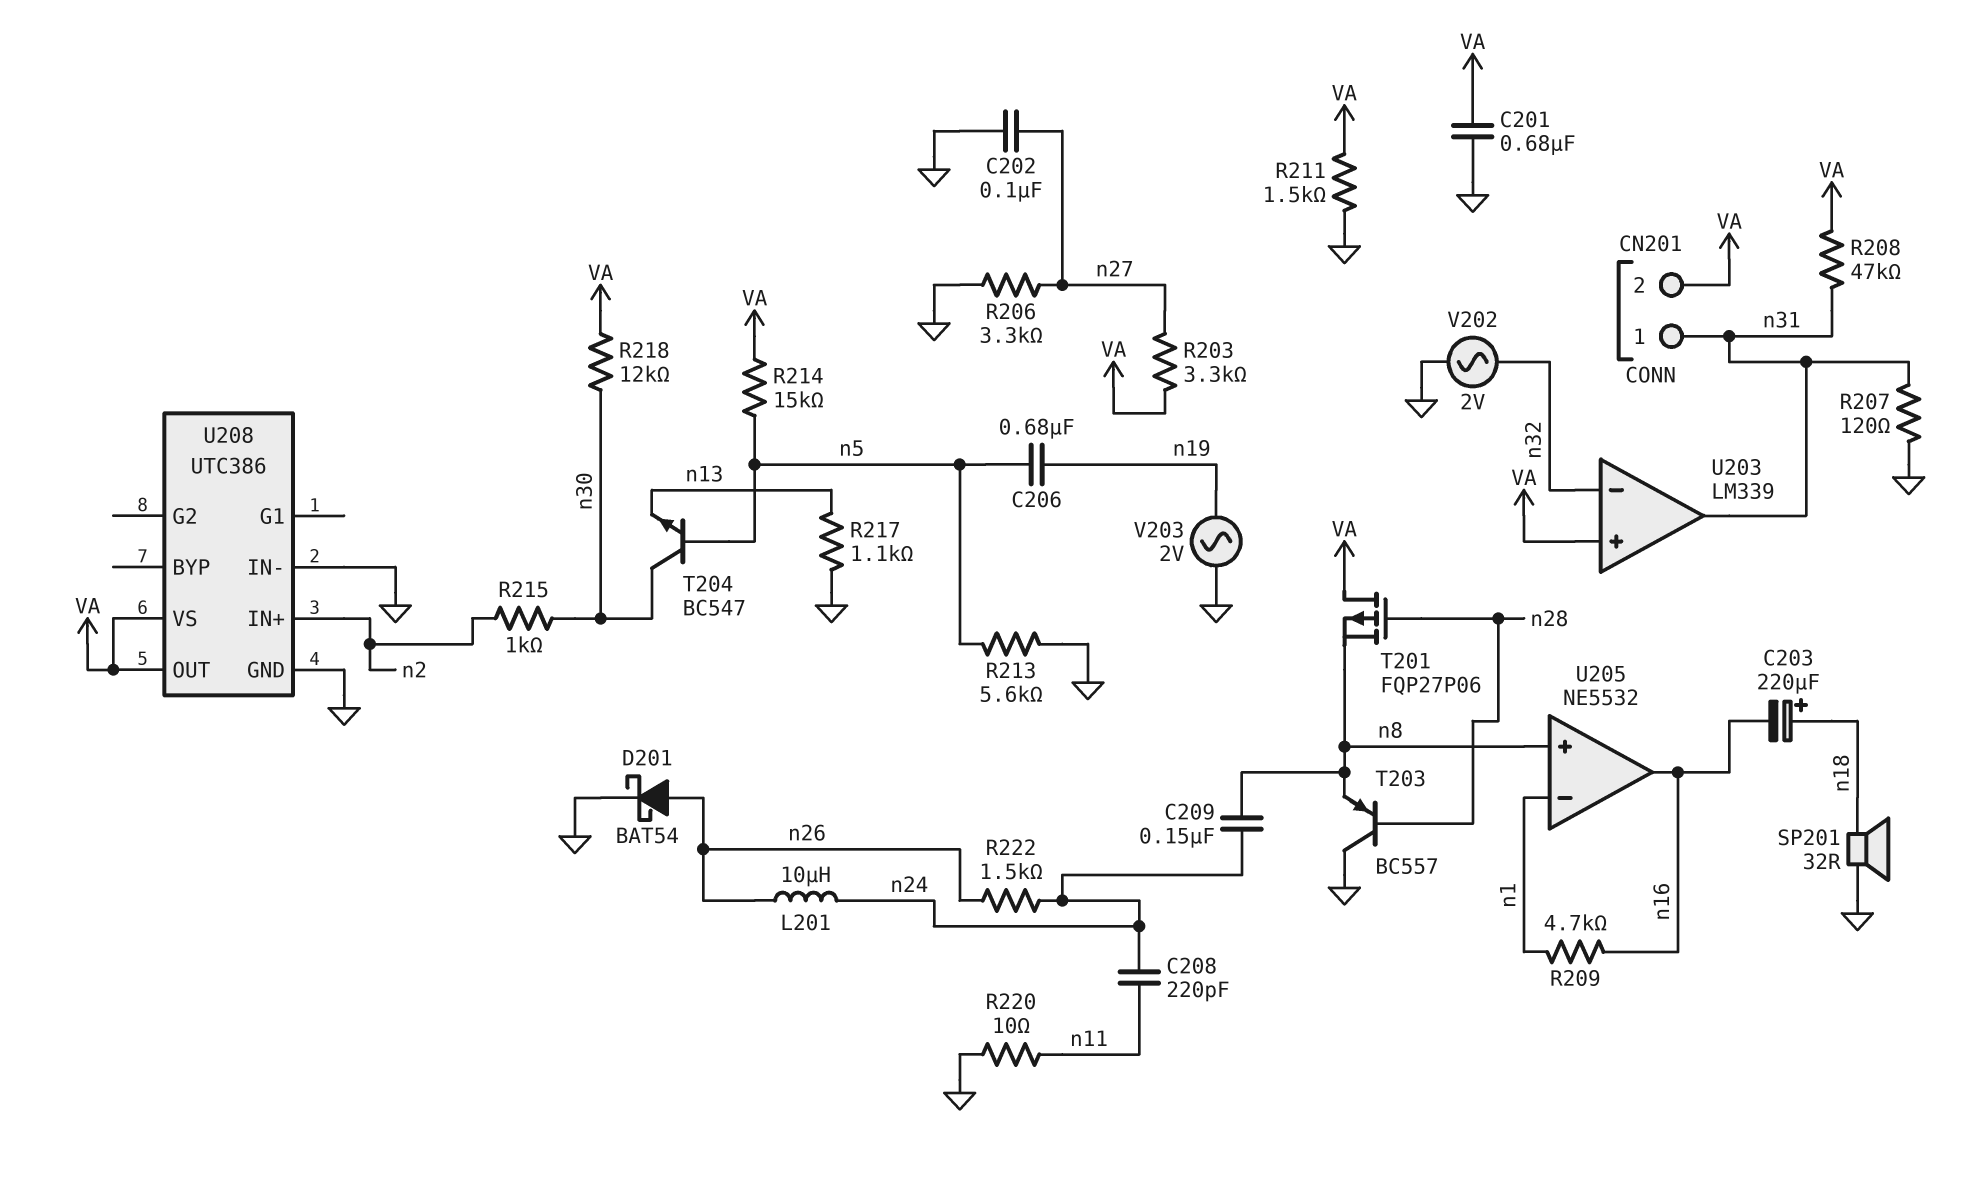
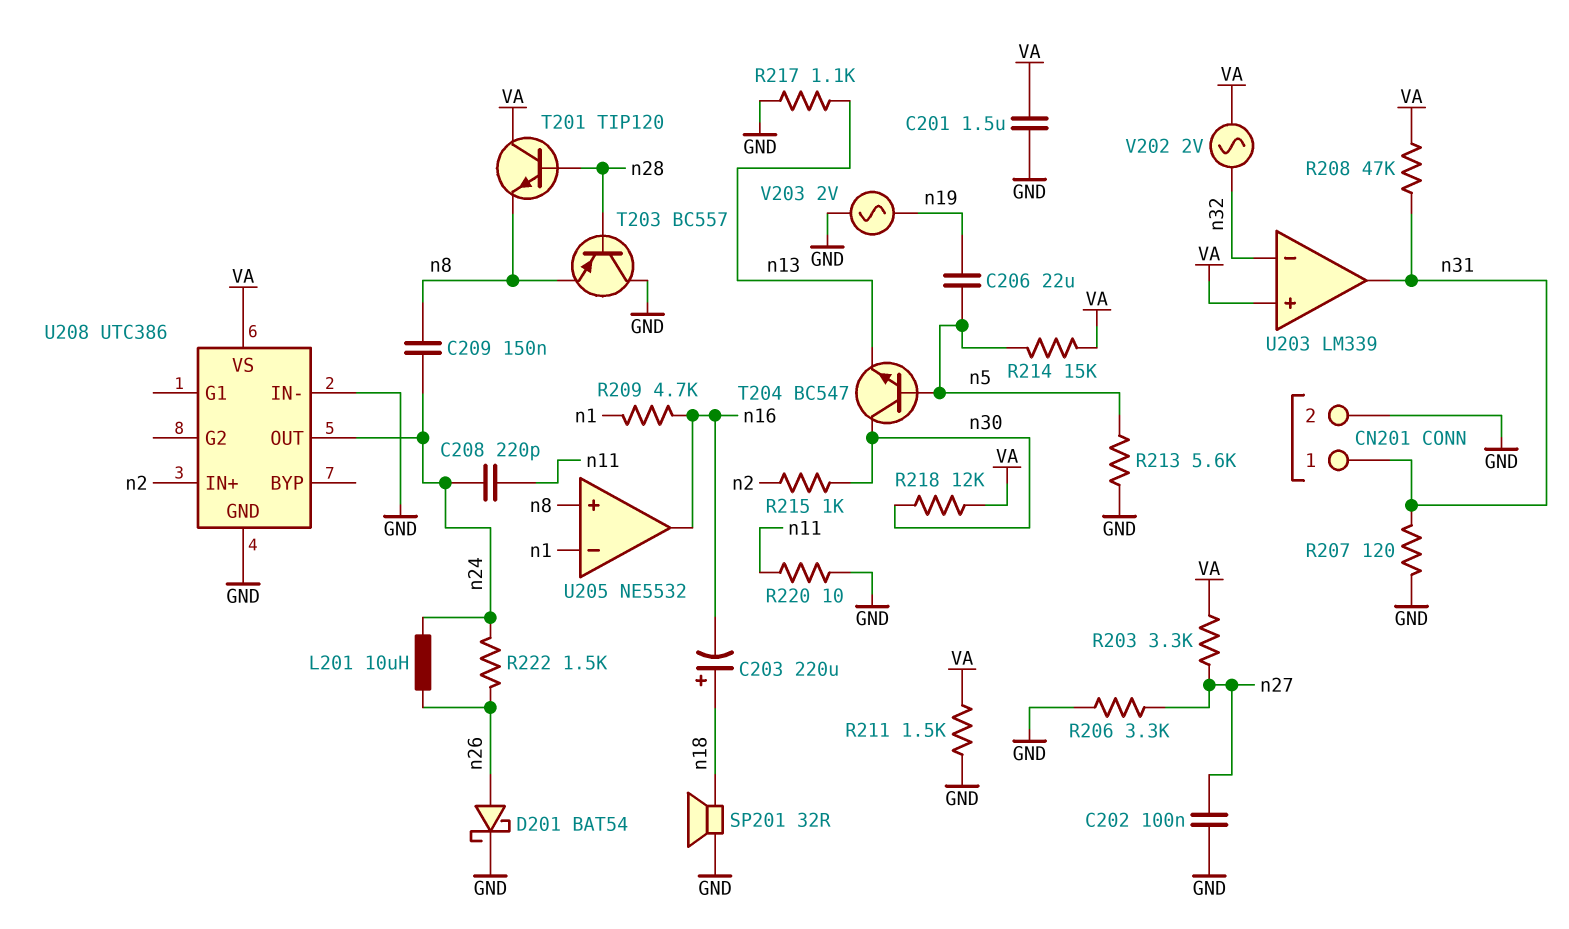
C201: 680nF (GND, VA) -> 1.5uF (GND, VA)
C206: 680nF (n5, n19) -> 22uF (n5, n19)
CN201 pin 2: VA -> GND
T201: PMOS FQP27P06 (G n28, D VA, S n8) -> NPN TIP120 (B n28, C VA, E n8)
U208 pin OUT: VA -> n24
V202: AC 2V (GND, n32) -> AC 2V (VA, n32)

